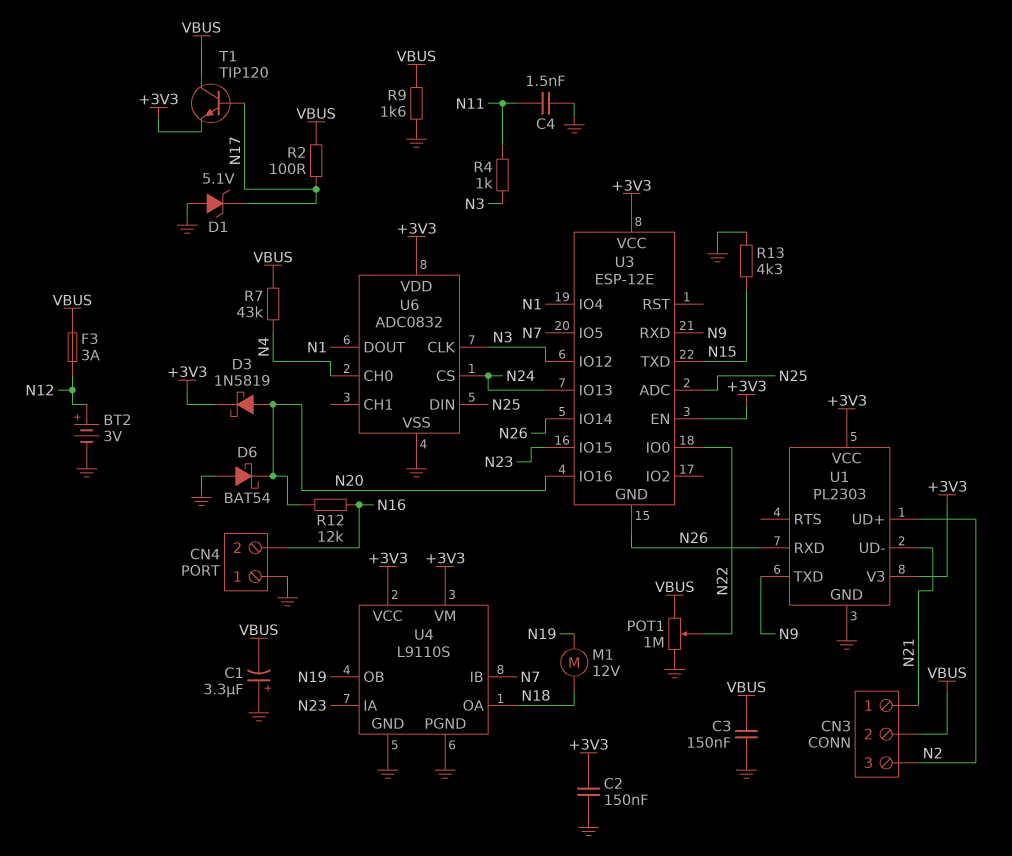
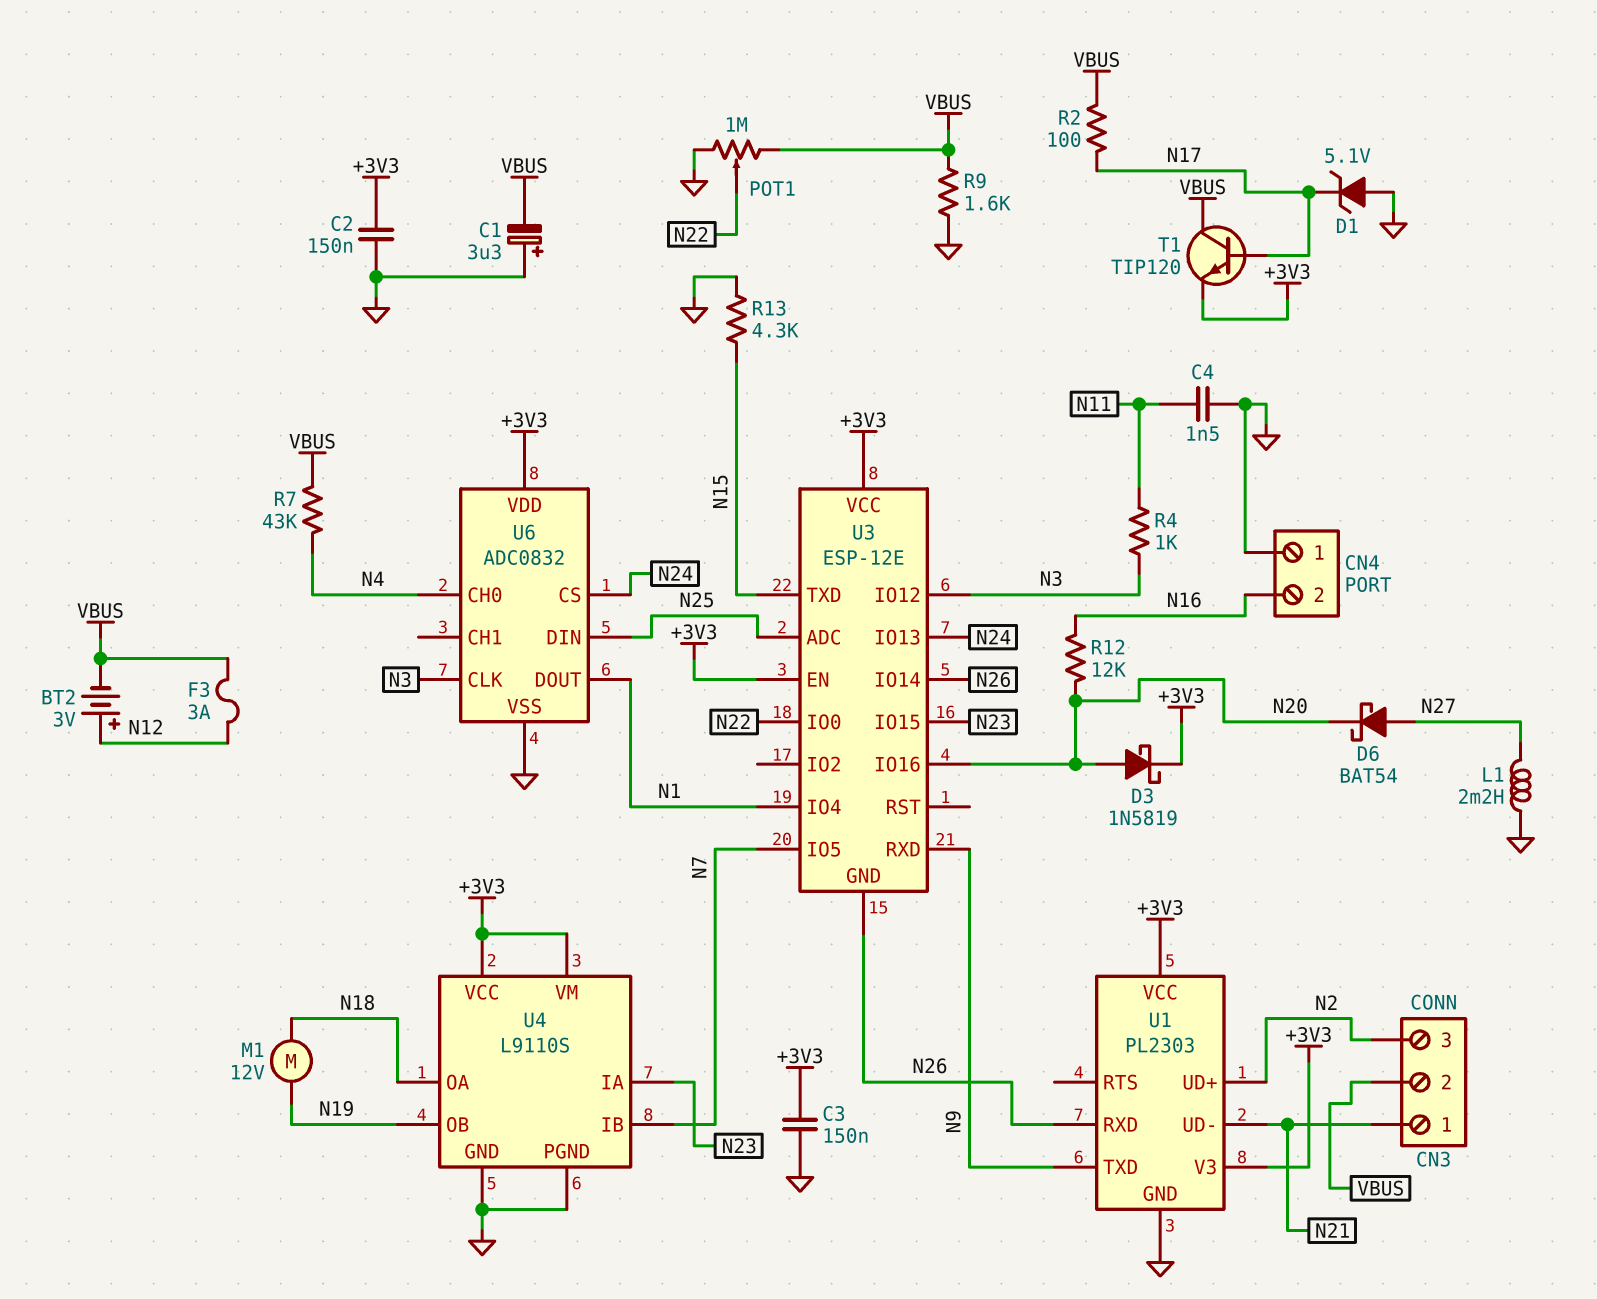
BT2: 3V (plus N12, minus GND) -> 3V (plus N12, minus VBUS)
C3: 150nF (GND, VBUS) -> 150nF (+3V3, GND)
D6: schottky BAT54 (A GND, K N20) -> schottky BAT54 (A N27, K N20)
L1: none -> 2.2mH (GND, N27)

